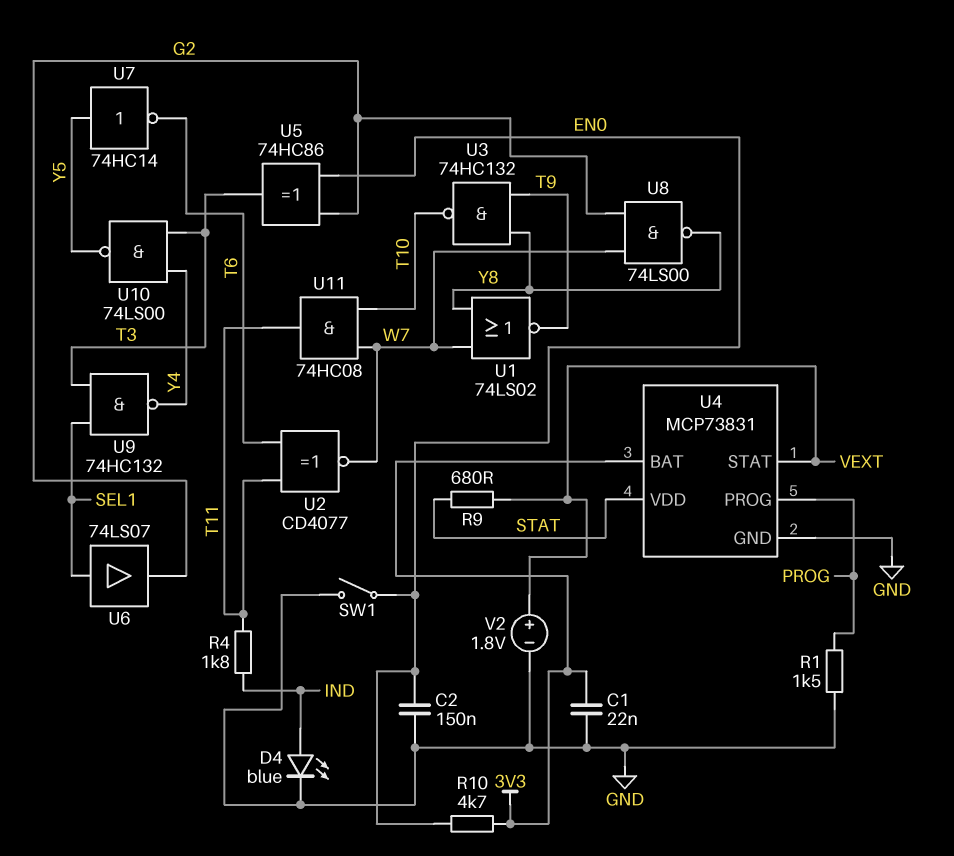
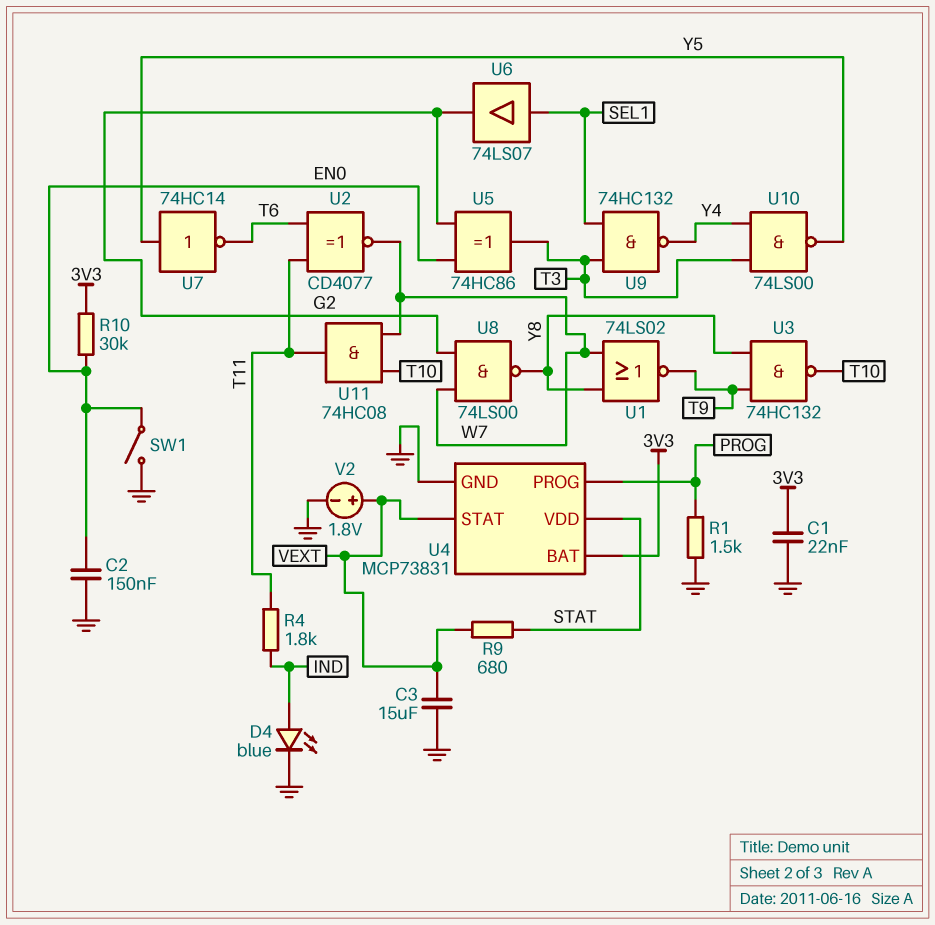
C3: none -> 15uF (GND, VEXT)
R10: 4.7k (3V3, EN0) -> 30k (3V3, EN0)

